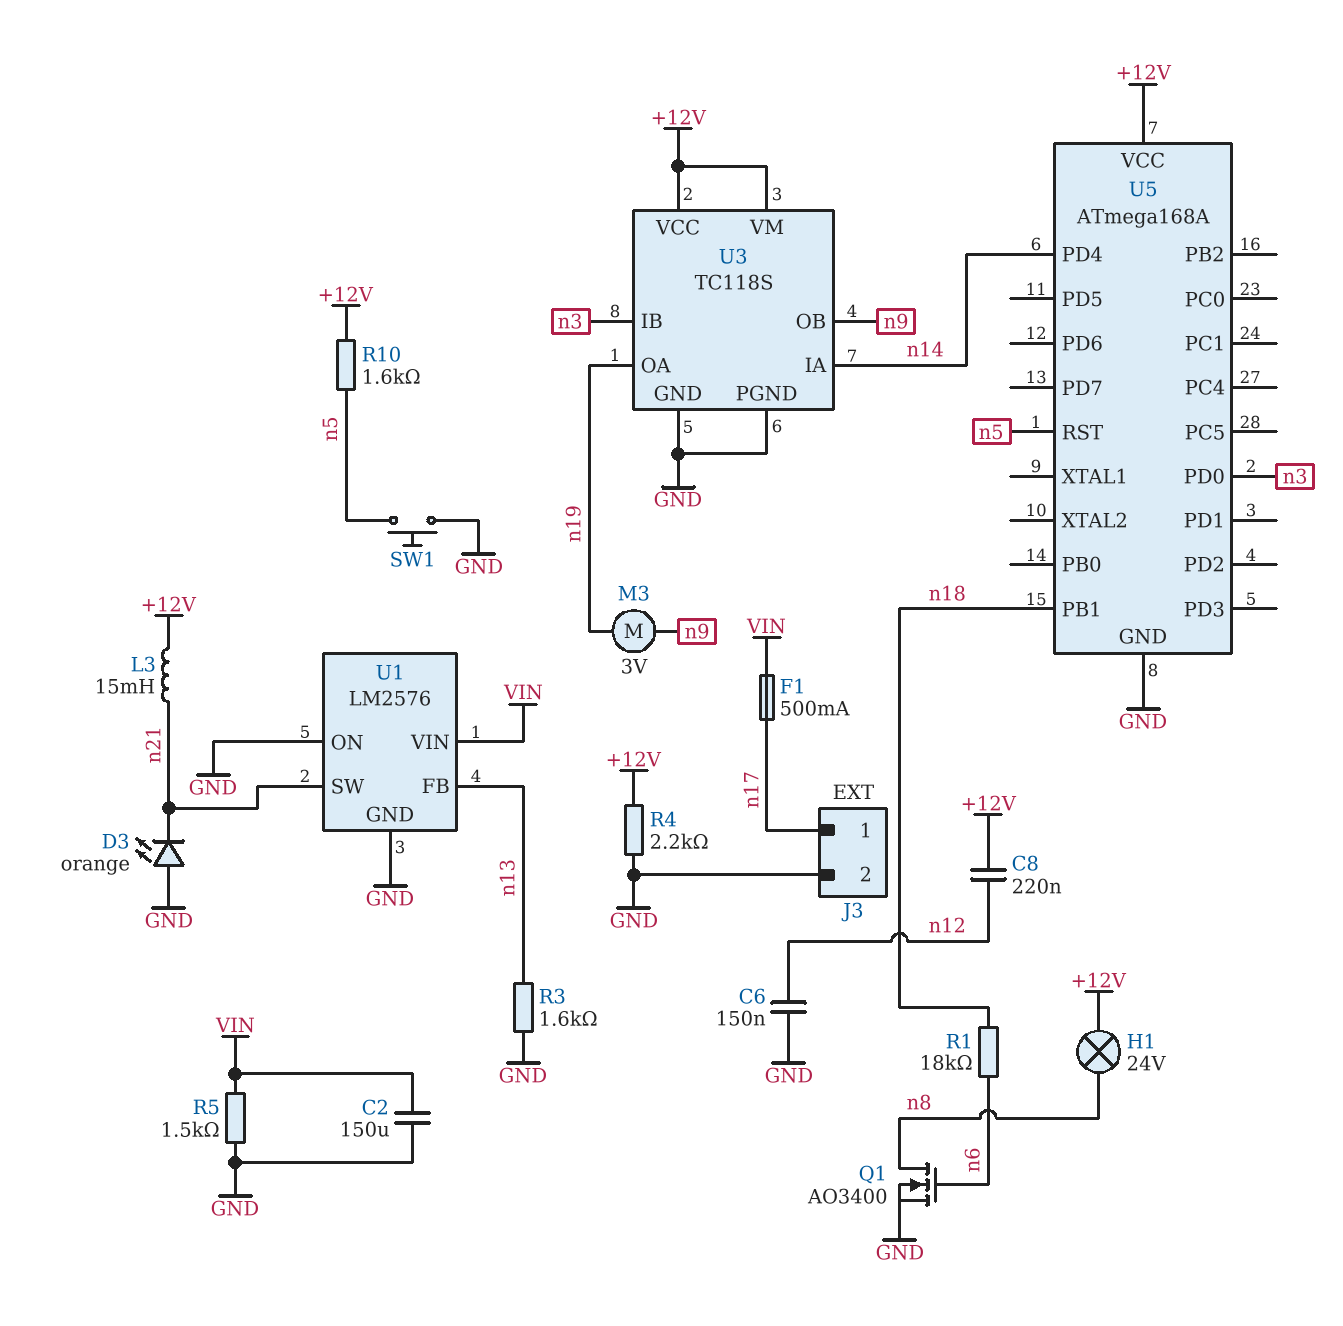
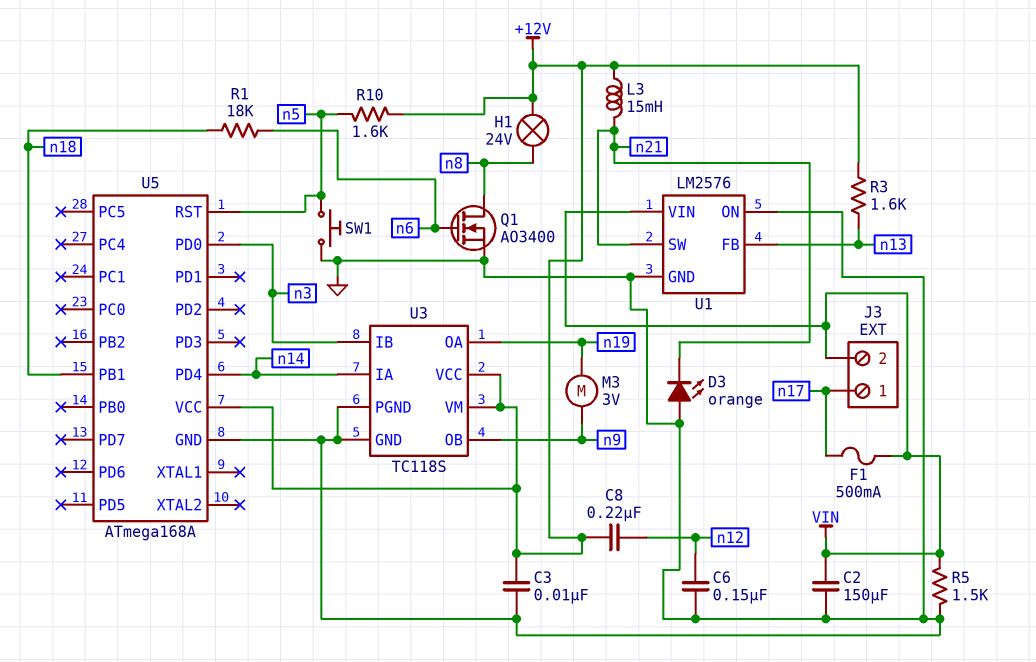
C3: none -> 10nF (+12V, GND)
J3 pin 2: GND -> VIN
R3: 1.6k (GND, n13) -> 1.6k (+12V, n13)
R4: 2.2k (+12V, GND) -> none

